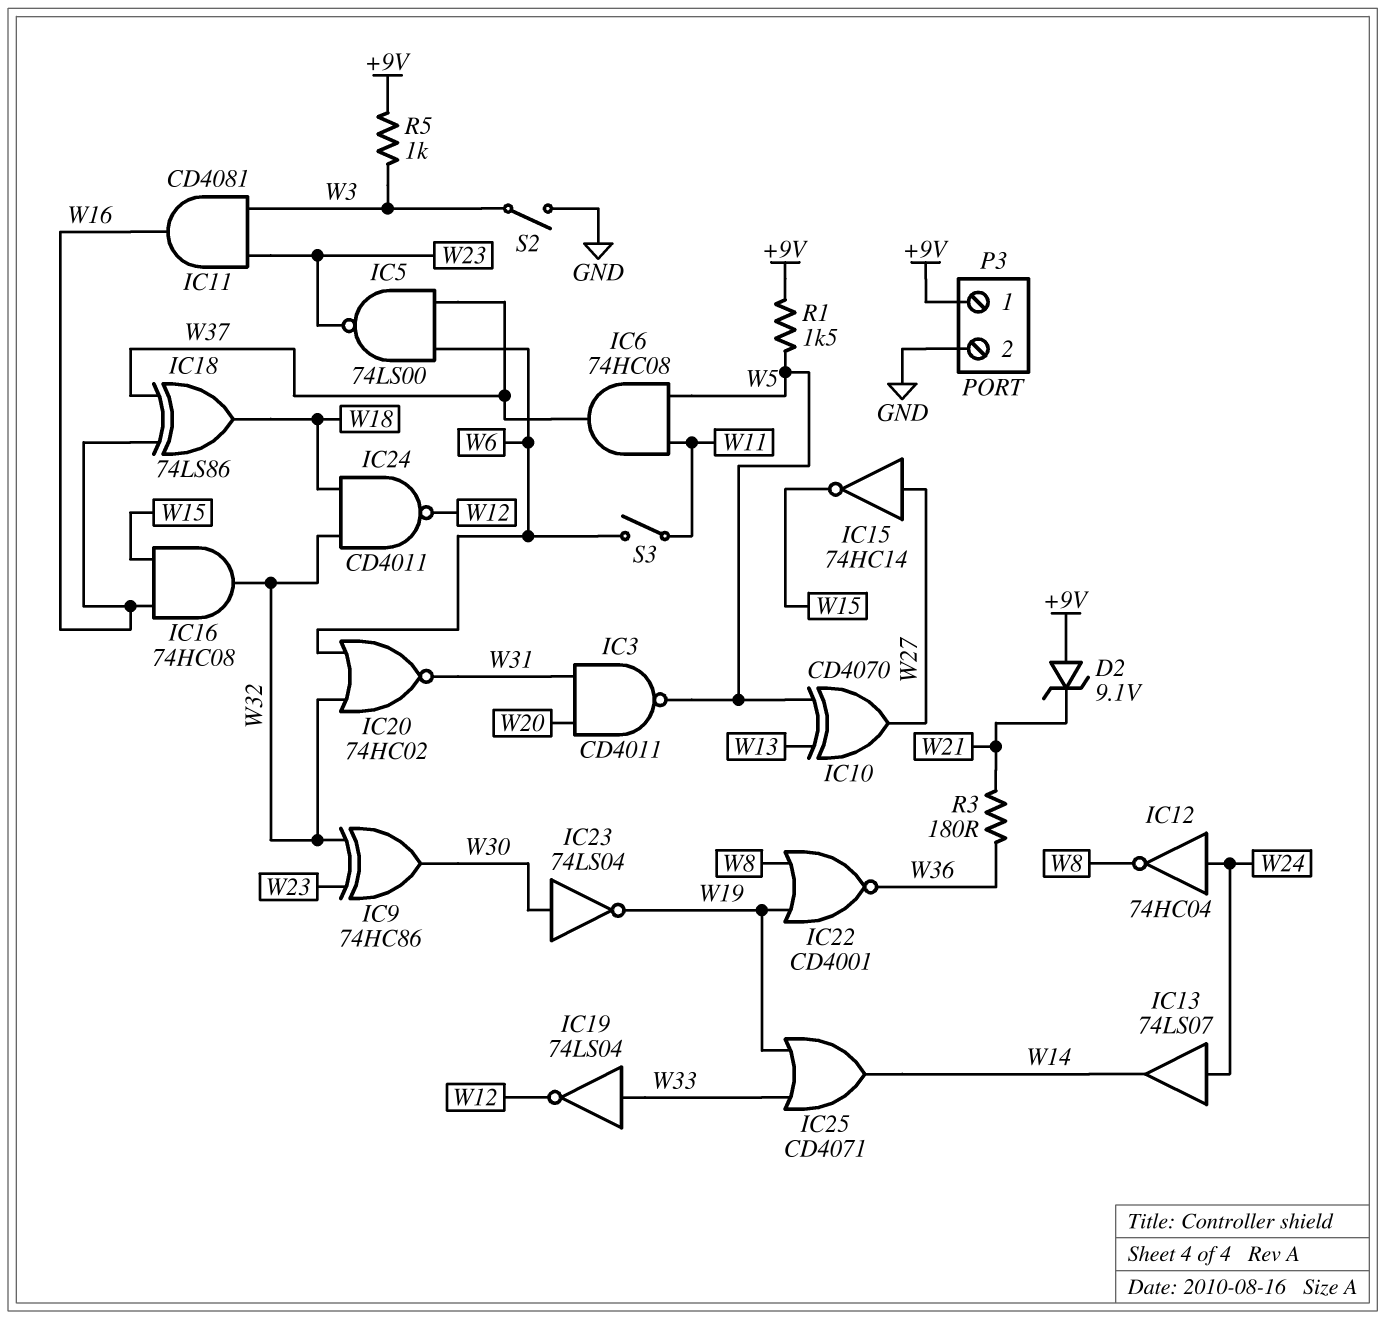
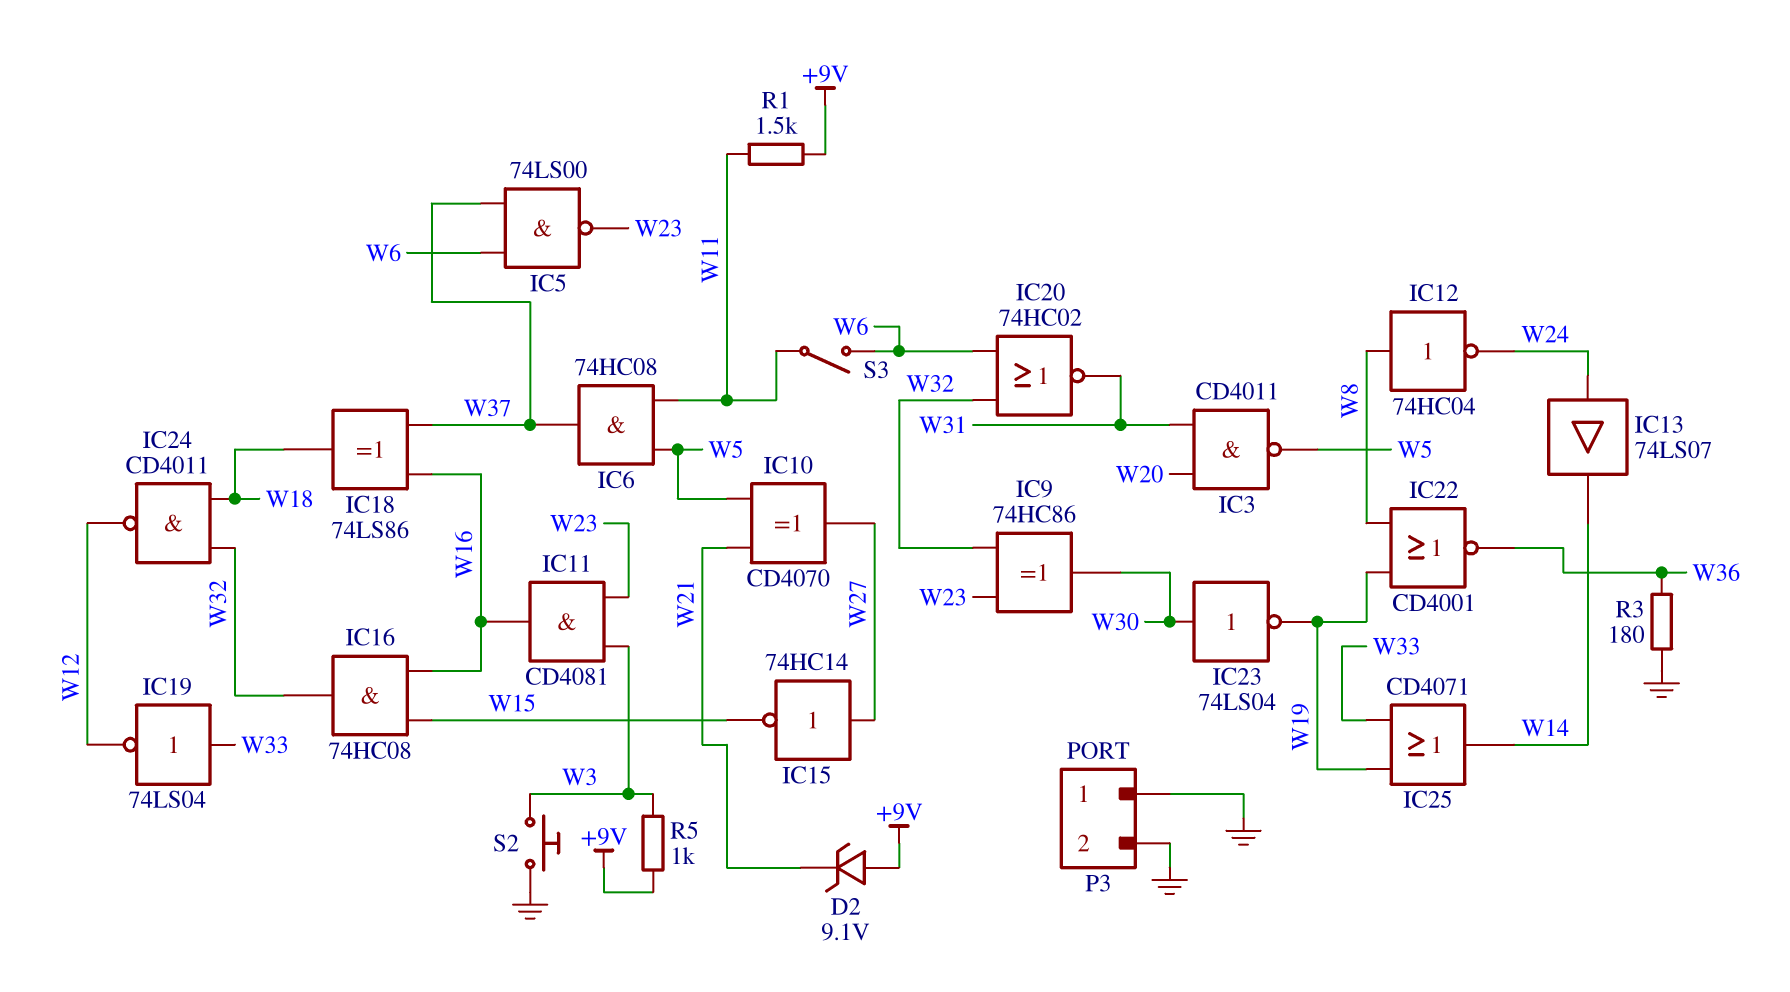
IC10: XOR CD4070 (in W5, in W13, out W27) -> XOR CD4070 (in W5, in W21, out W27)
IC12: NOT 74HC04 (in W24, out W8) -> NOT 74HC04 (in W8, out W24)
P3 pin 1: +9V -> GND
R1: 1.5k (+9V, W5) -> 1.5k (+9V, W11)
R3: 180 (W21, W36) -> 180 (GND, W36)
S2: switch (GND, W3) -> button (GND, W3)

